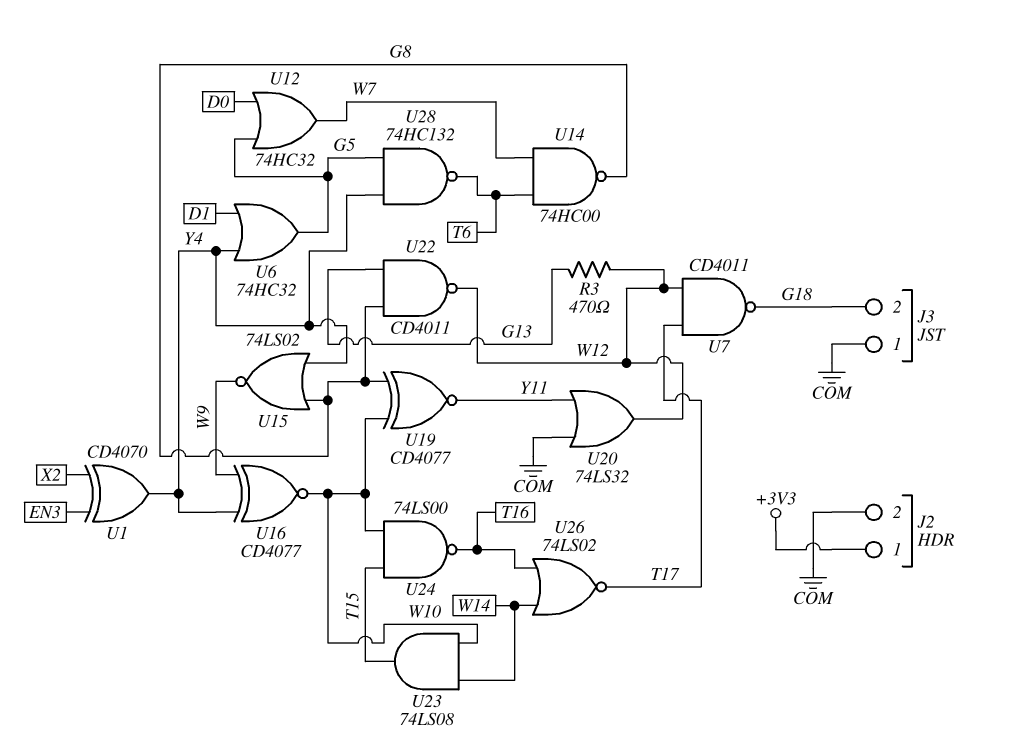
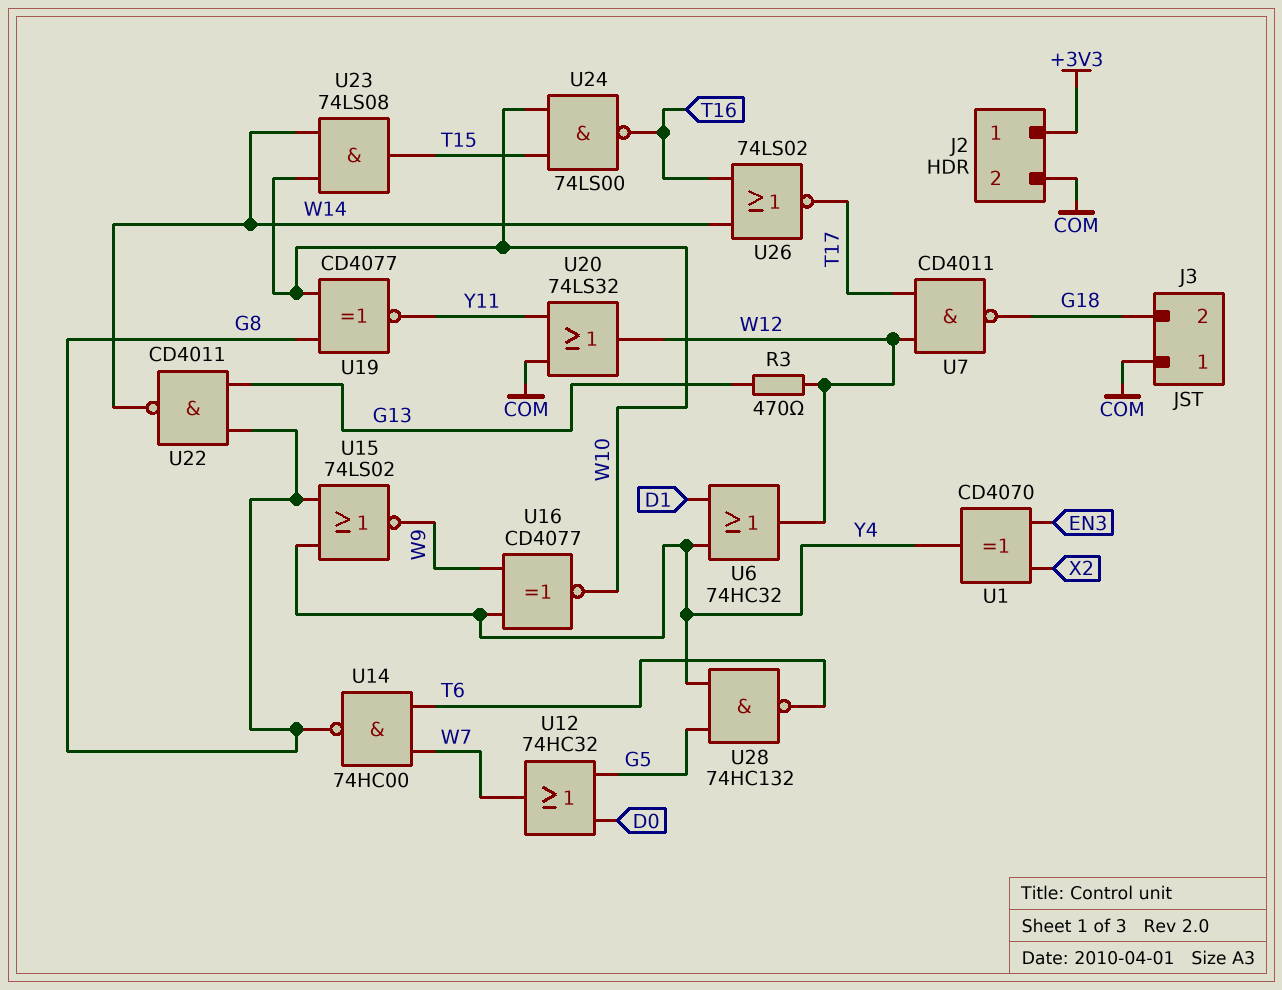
U6: OR 74HC32 (in D1, in Y4, out G5) -> OR 74HC32 (in D1, in Y4, out W12)
U22: NAND CD4011 (in G8, in G13, out W12) -> NAND CD4011 (in G8, in G13, out W14)

